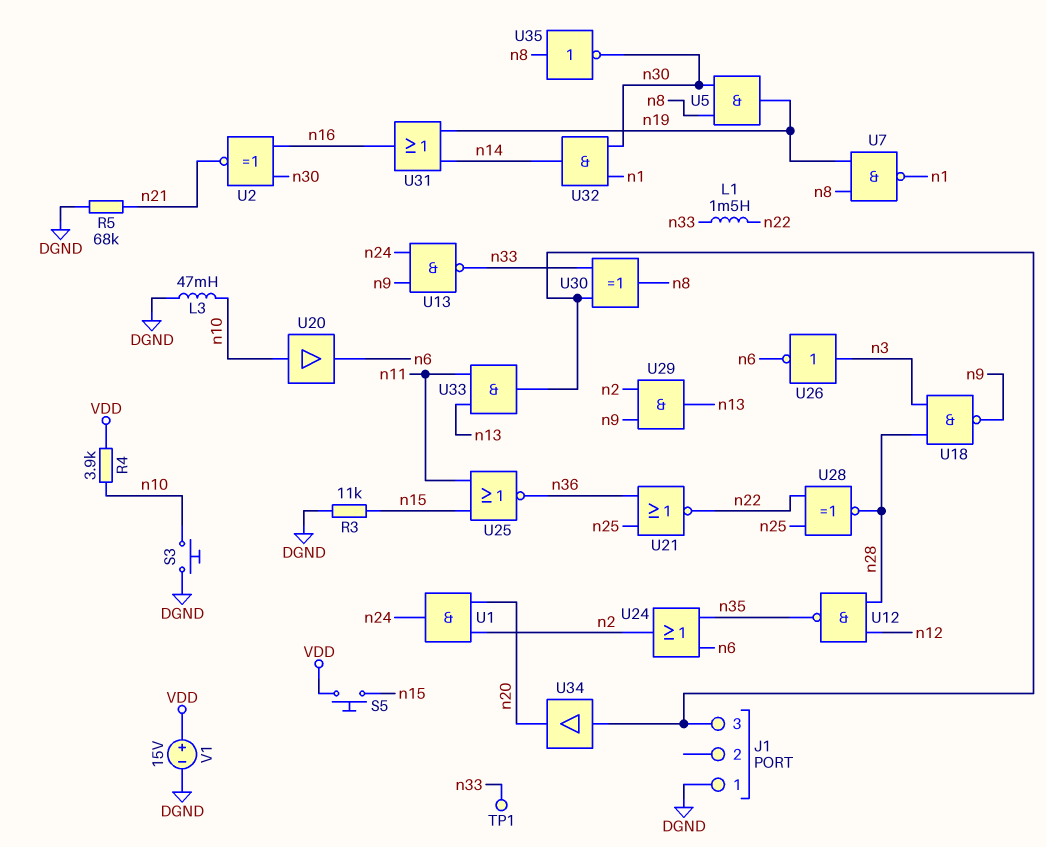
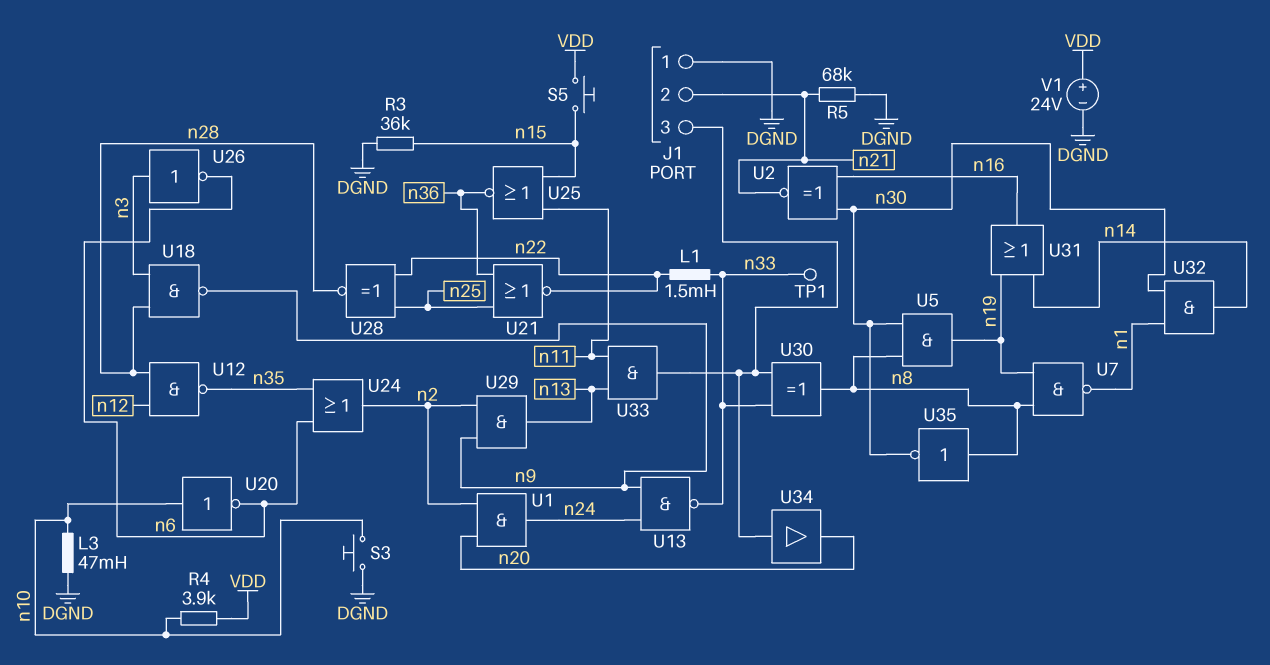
J1 pin 2: none -> n21
R3: 11k (DGND, n15) -> 36k (DGND, n15)
U20: buffer (in n10, out n6) -> NOT (in n10, out n6)
V1: 15V (plus VDD, minus DGND) -> 24V (plus VDD, minus DGND)

